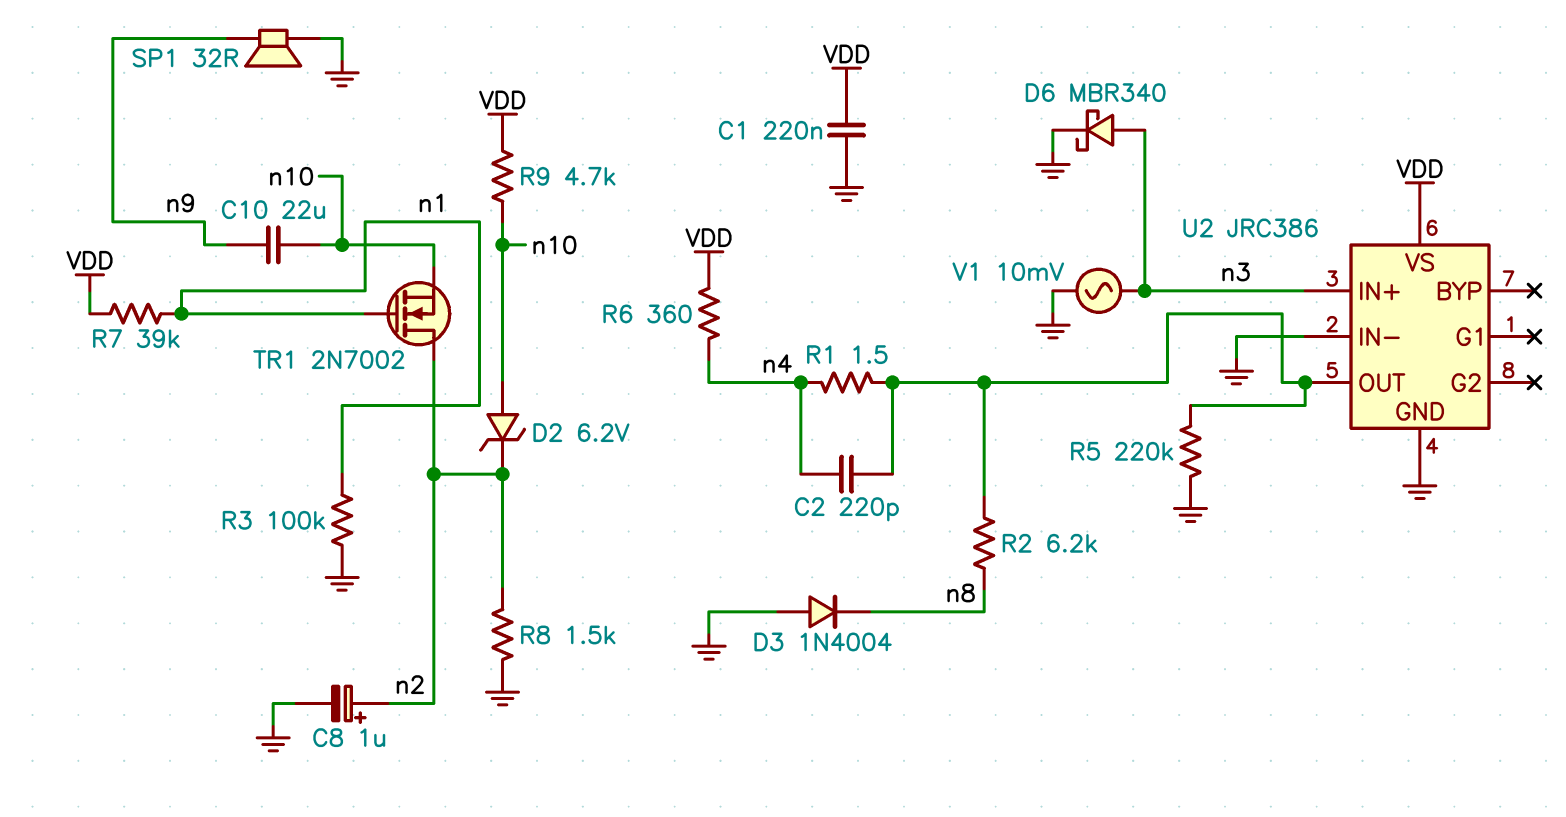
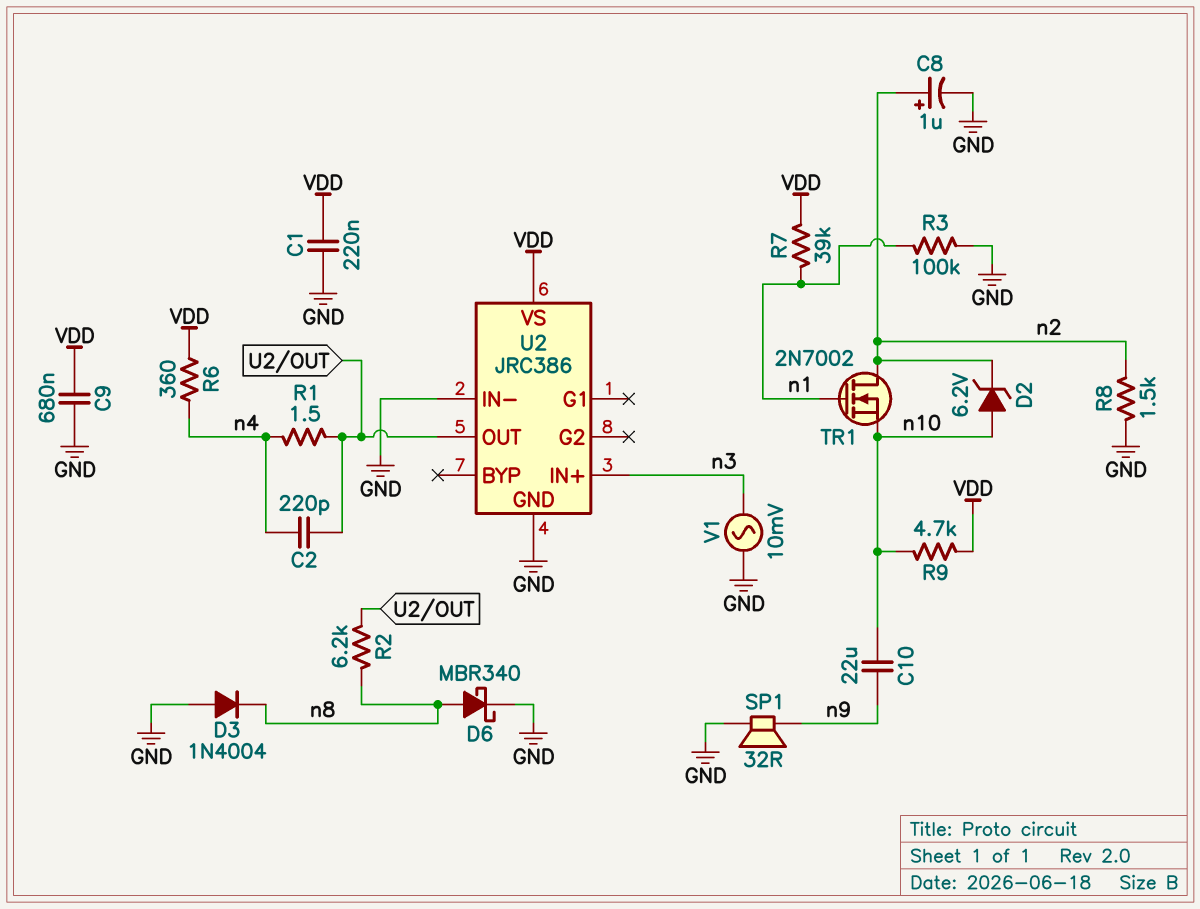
C9: none -> 680nF (GND, VDD)
D6: schottky MBR340 (A n3, K GND) -> schottky MBR340 (A n8, K GND)
R5: 220k (GND, U2/OUT) -> none

